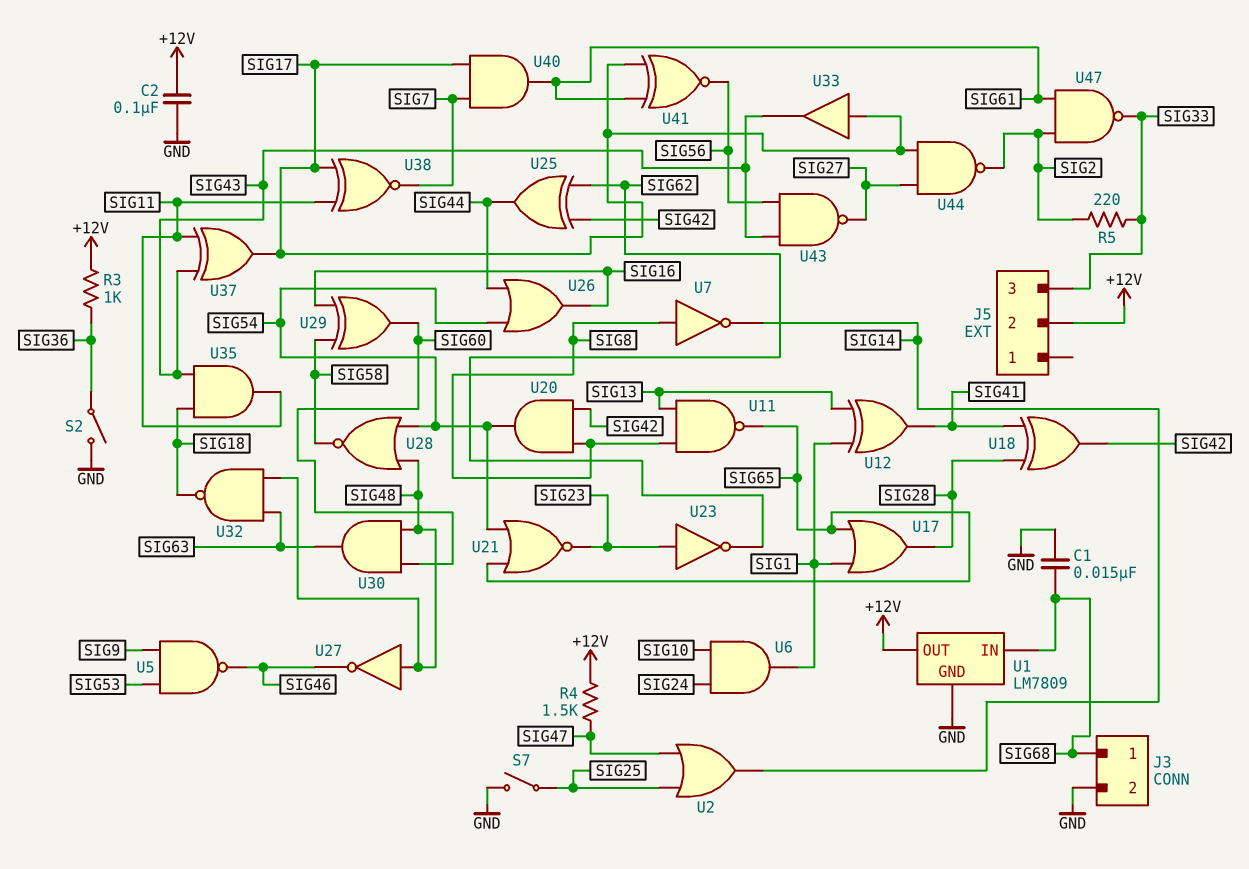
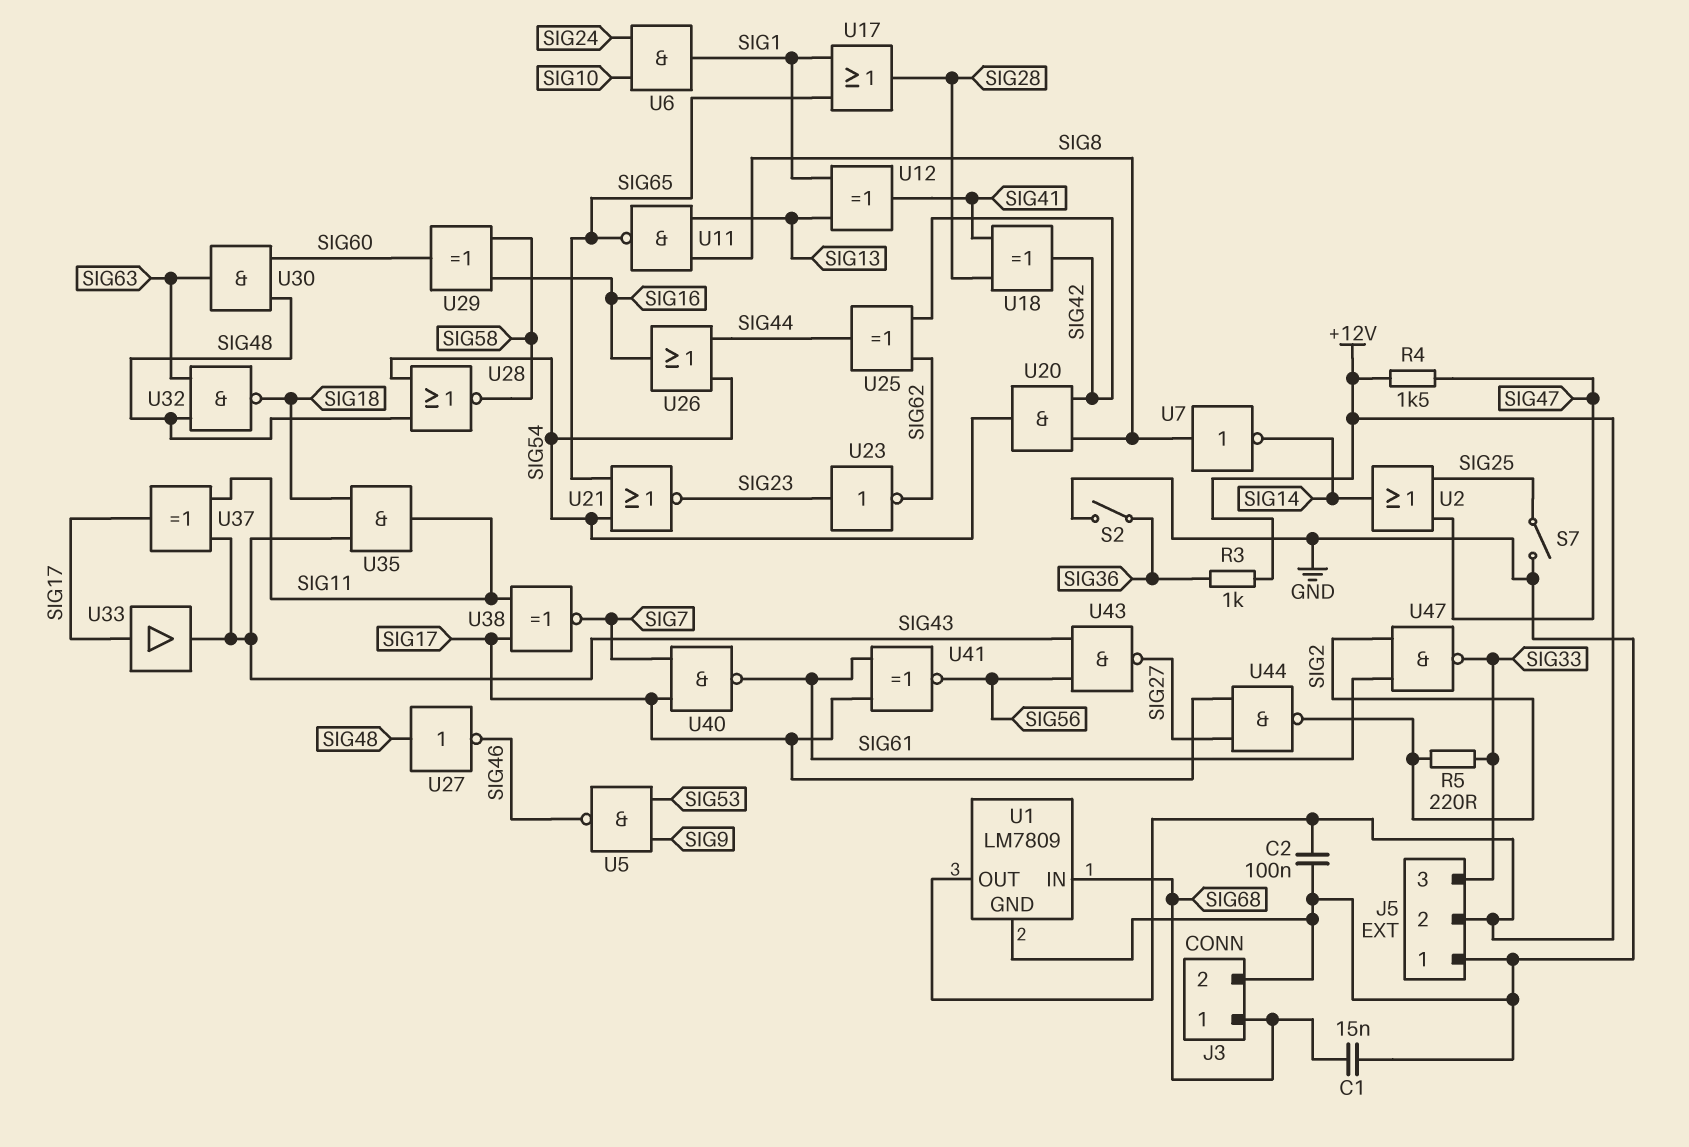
J5 pin 1: none -> GND
U40: AND (in SIG7, in SIG17, out SIG61) -> NAND (in SIG7, in SIG17, out SIG61)

